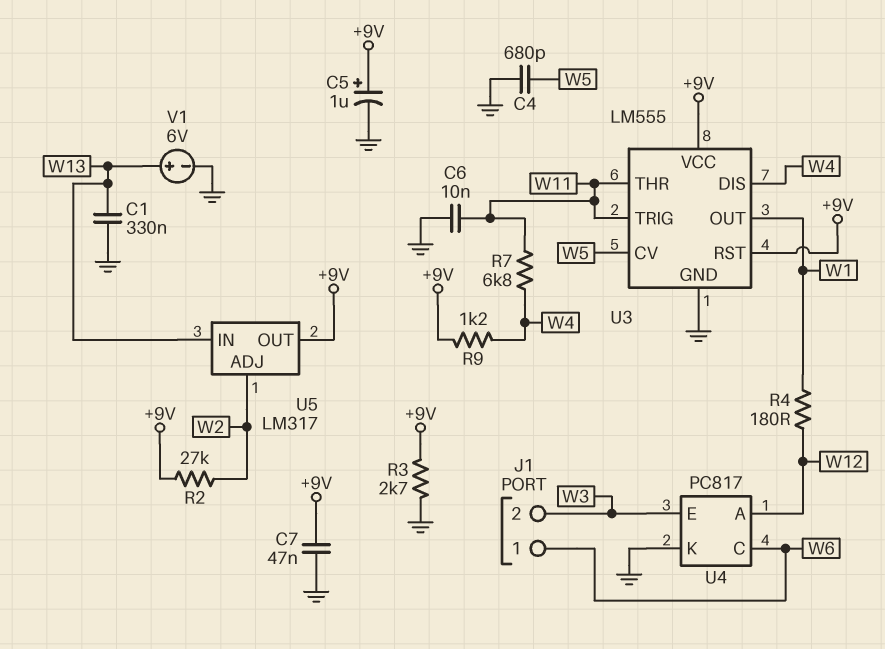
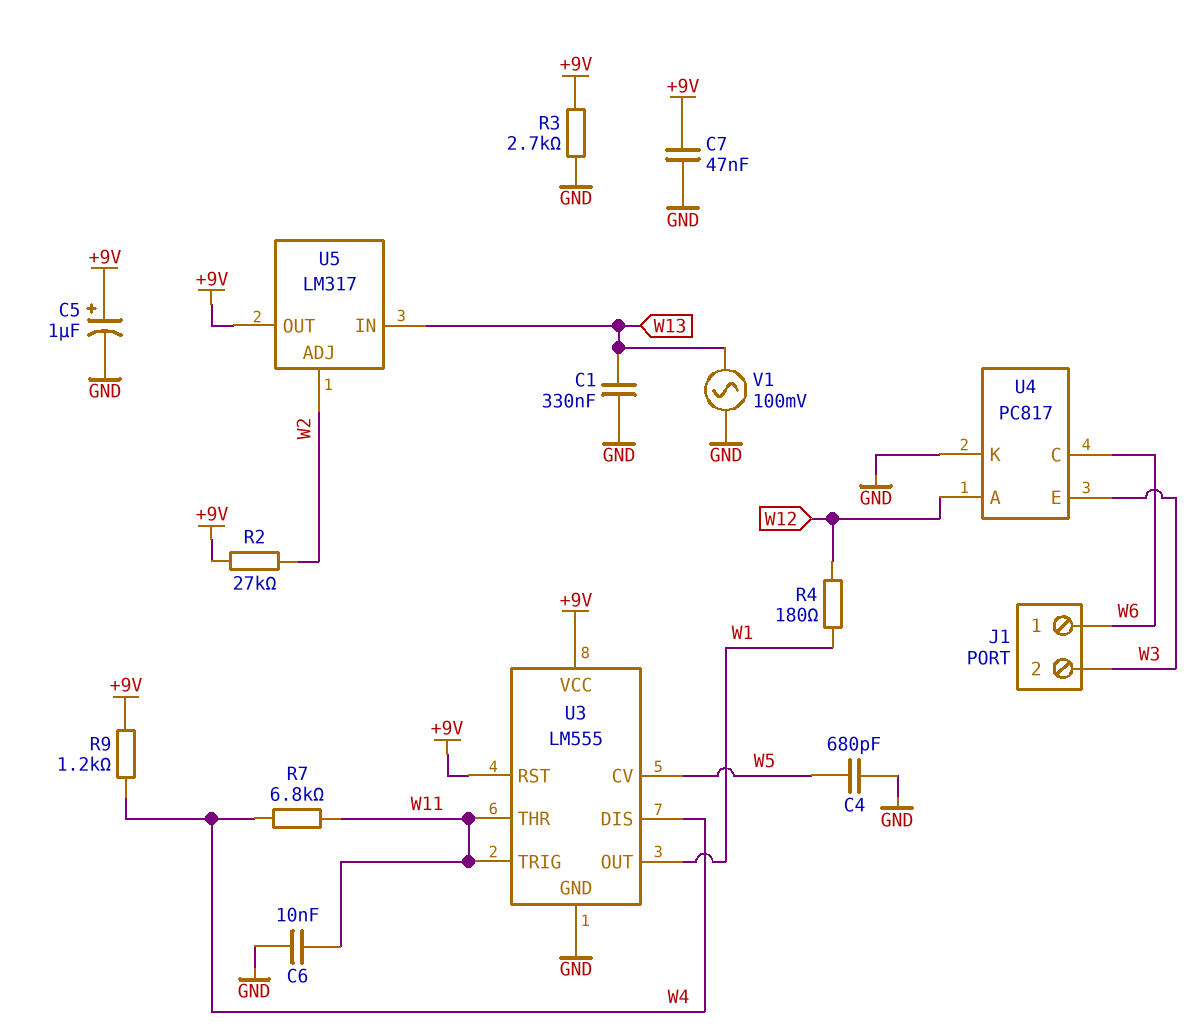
V1: 6V (plus W13, minus GND) -> AC 100mV (GND, W13)

